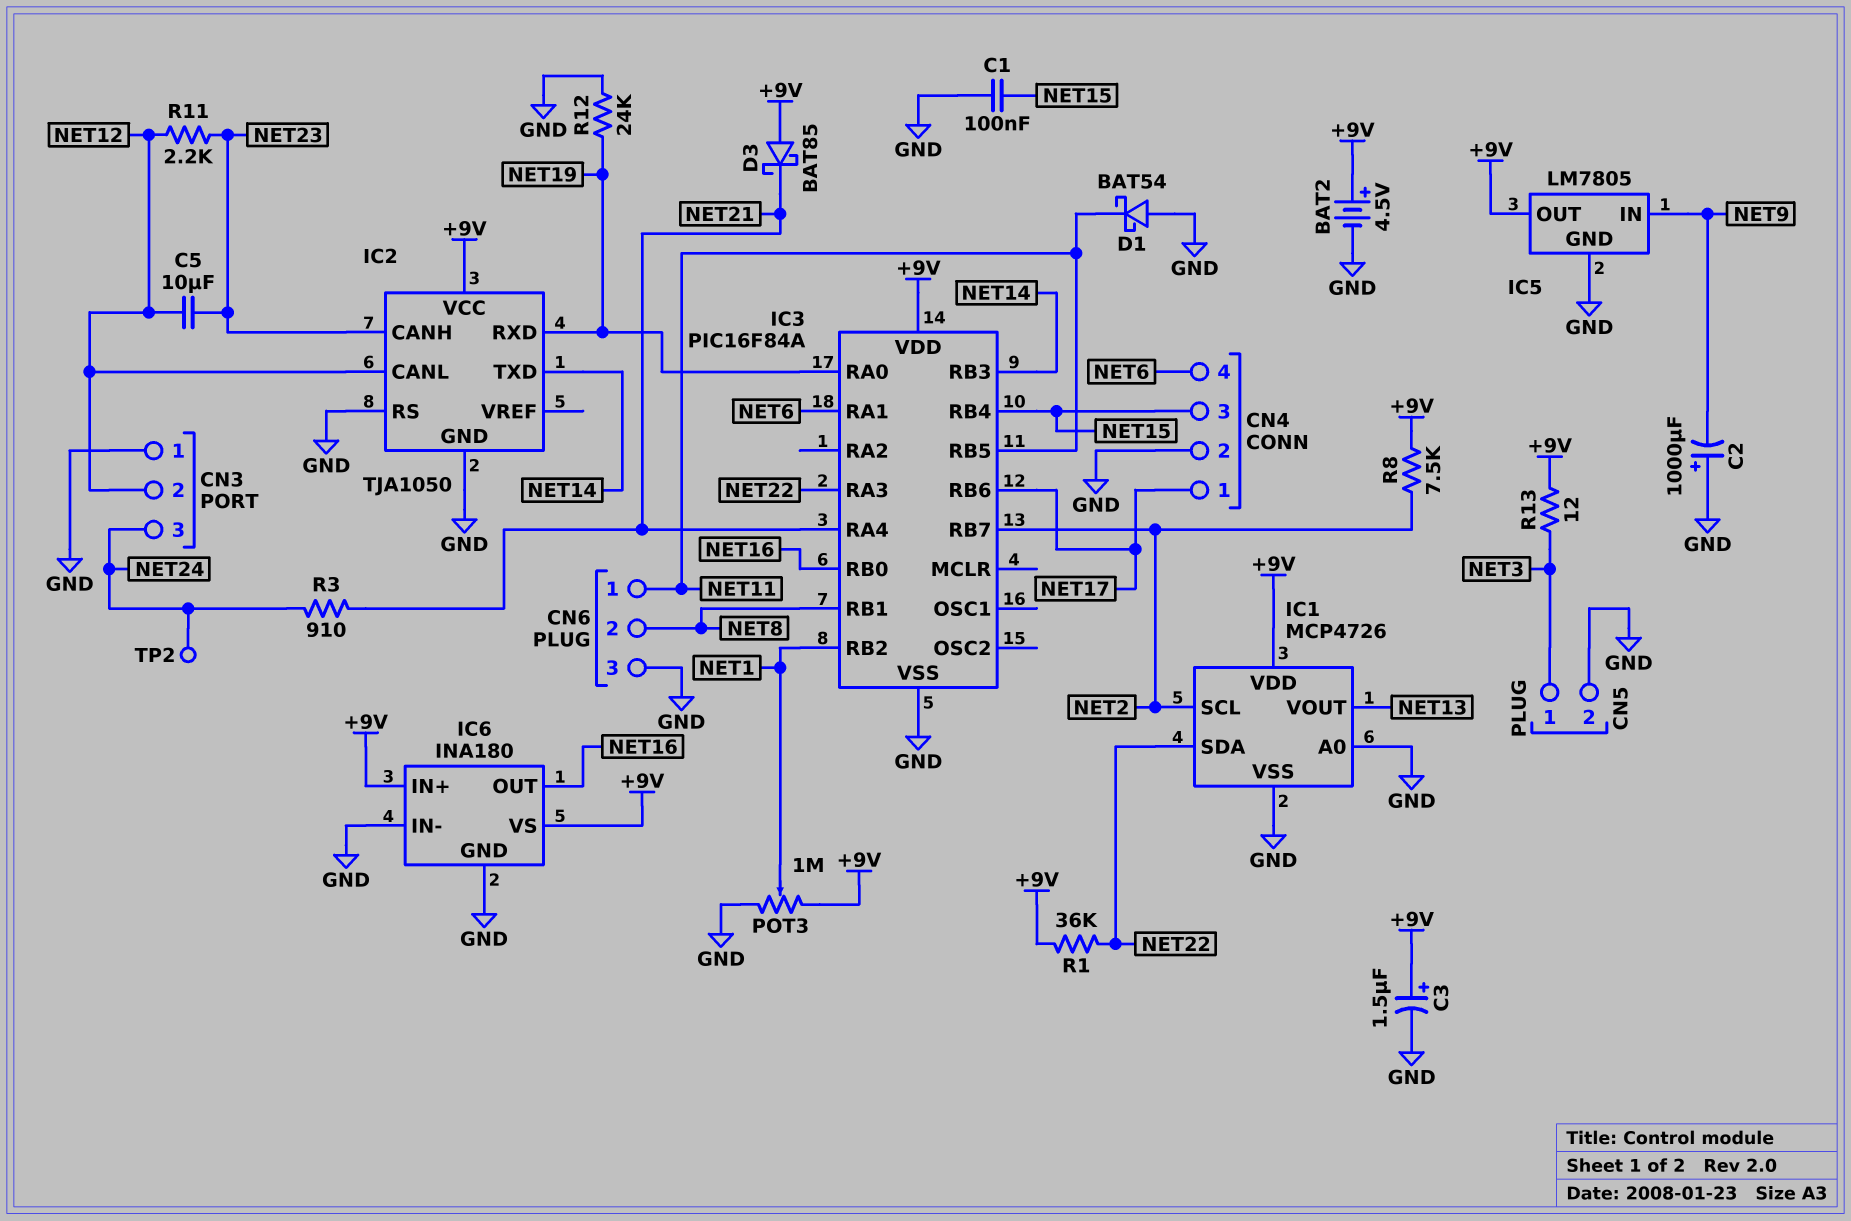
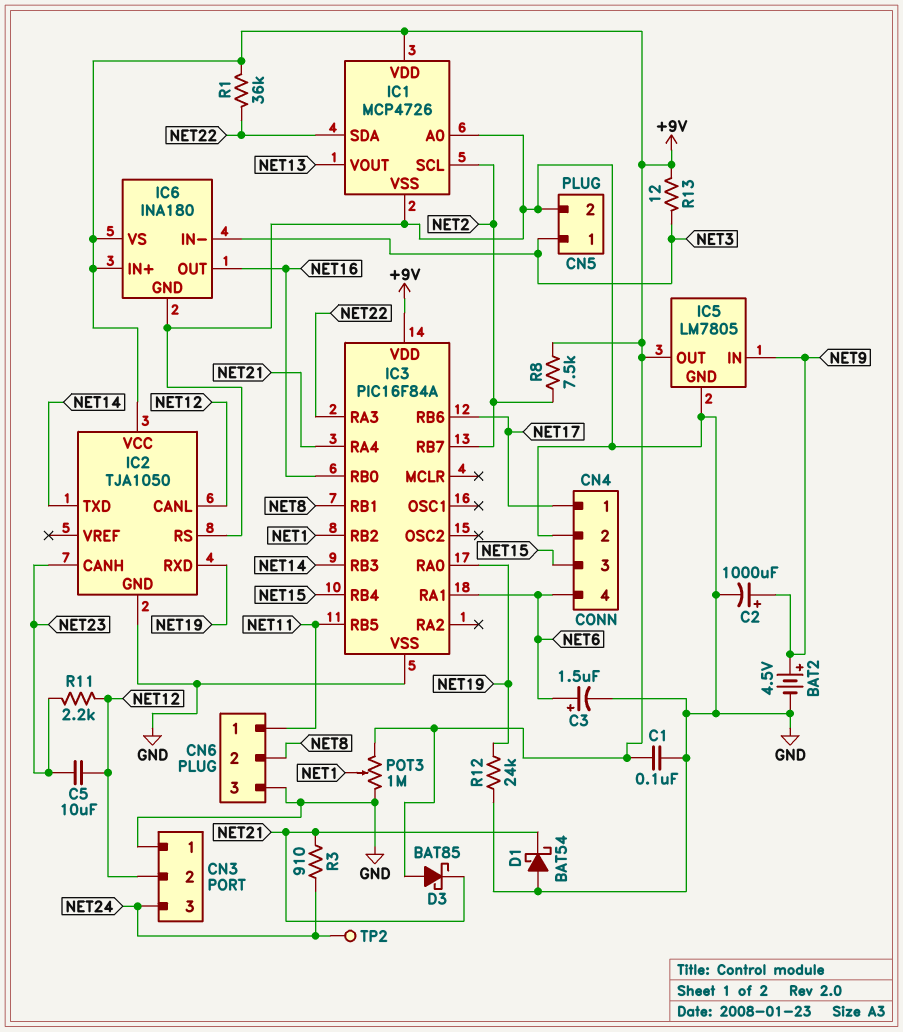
BAT2: 4.5V (plus +9V, minus GND) -> 4.5V (plus NET9, minus GND)
C1: 100nF (GND, NET15) -> 100nF (+9V, GND)
C2: 1000uF (plus GND, minus NET9) -> 1000uF (plus NET9, minus GND)
C3: 1.5uF (plus +9V, minus GND) -> 1.5uF (plus NET6, minus GND)
D1: schottky BAT54 (A GND, K NET11) -> schottky BAT54 (A GND, K NET21)
IC6 pin IN-: GND -> NET3

